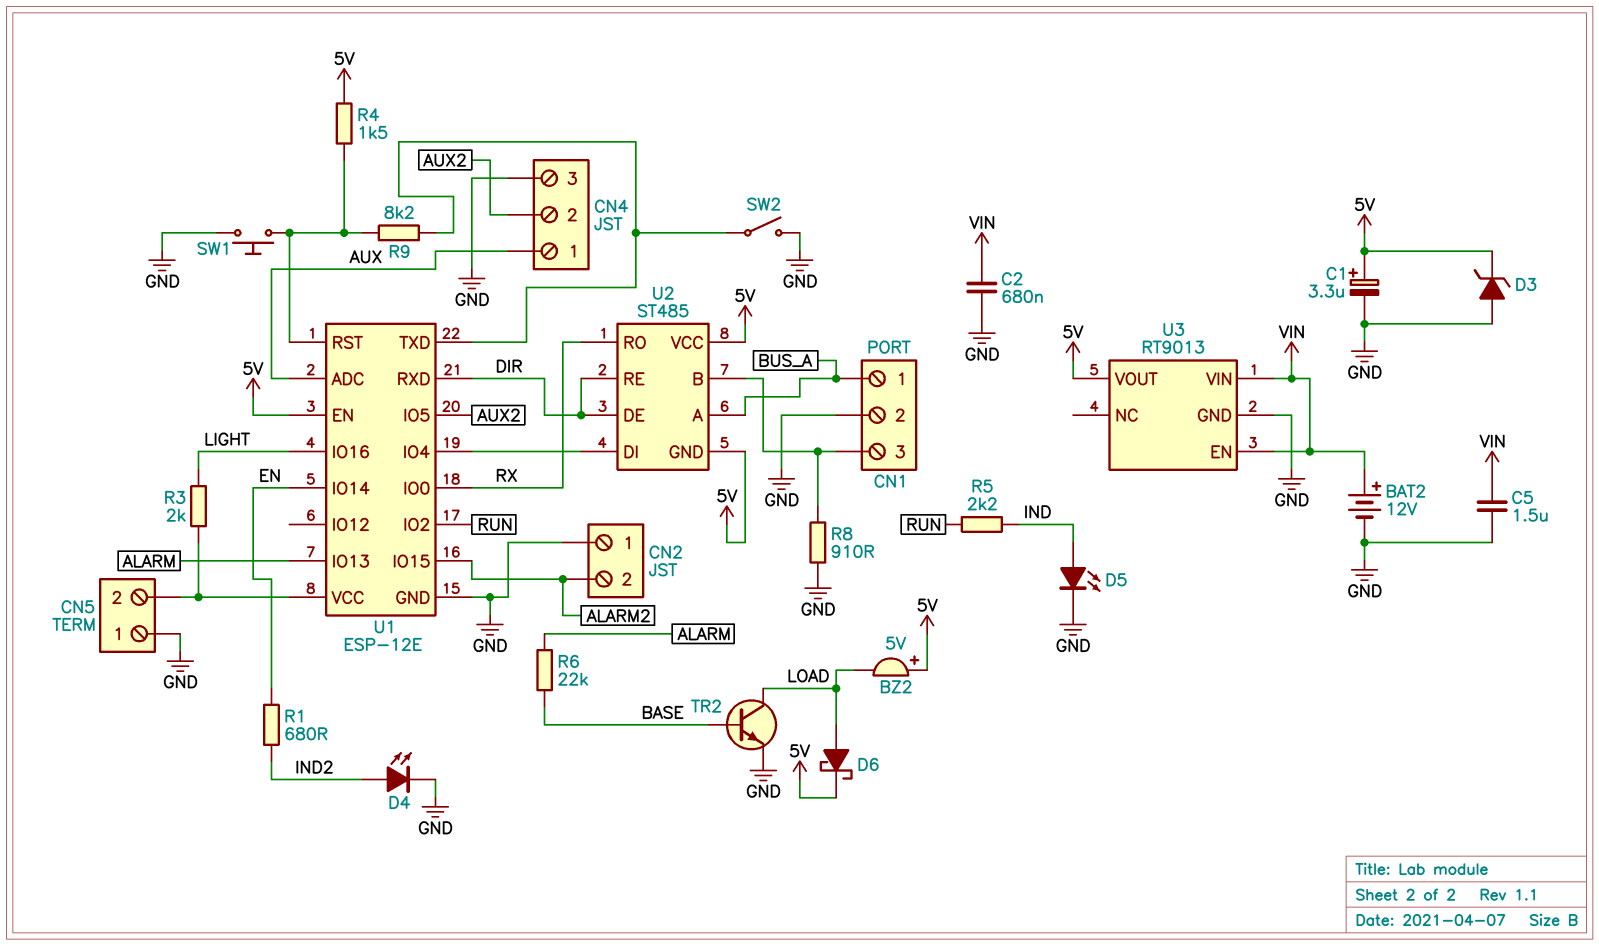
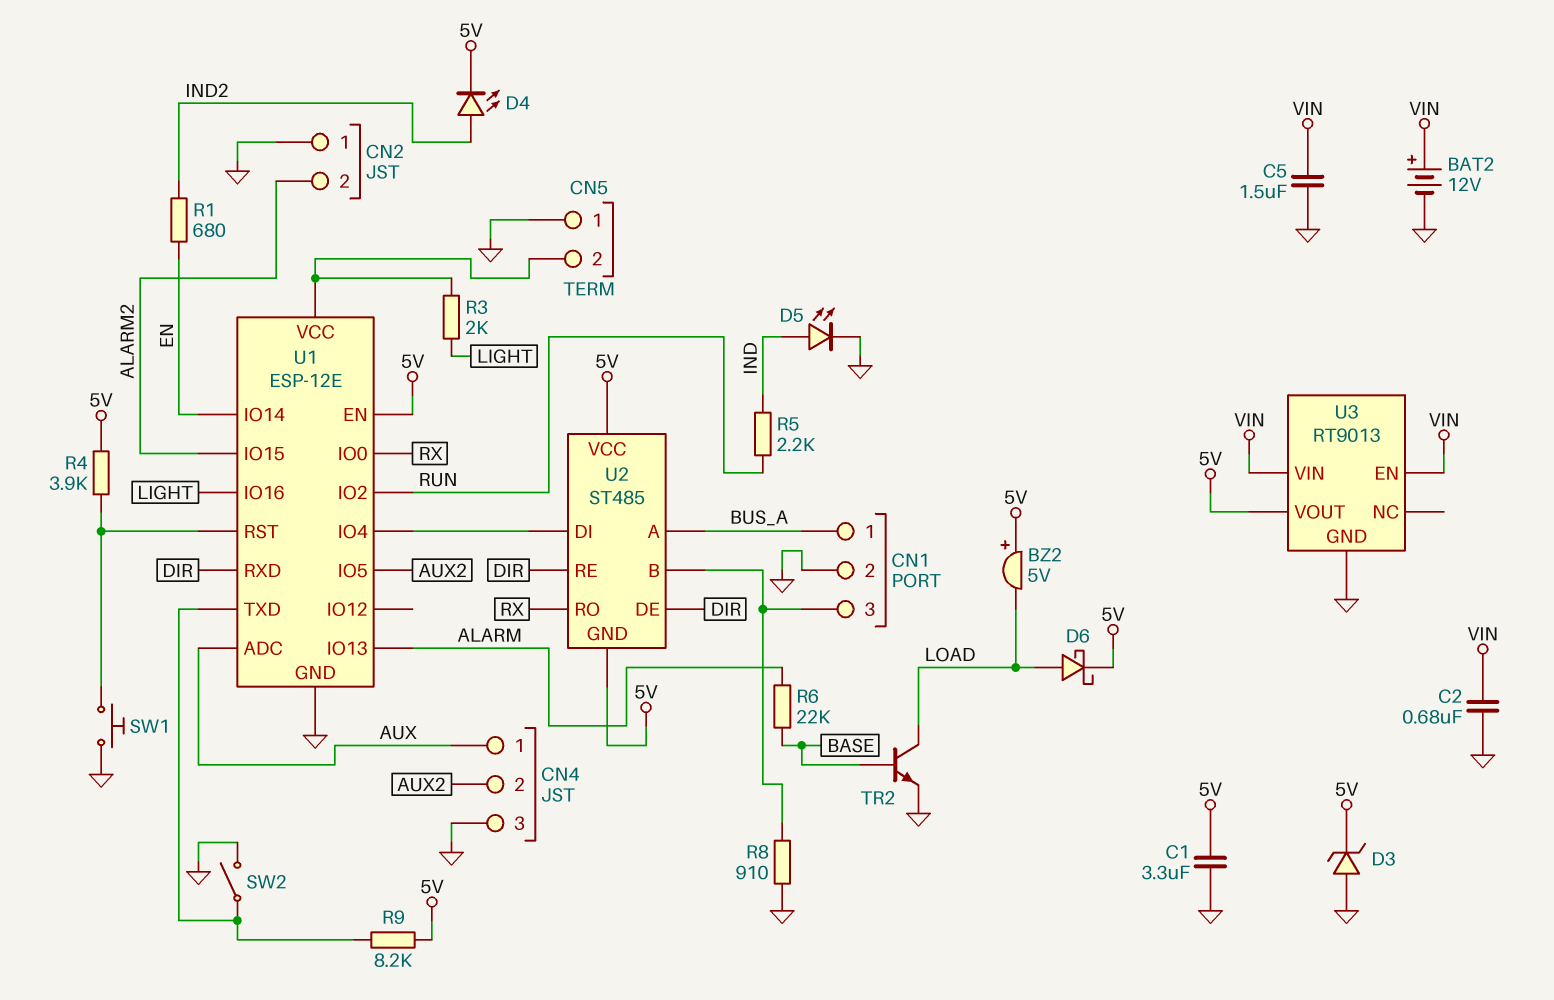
C1: 3.3uF (plus 5V, minus GND) -> 3.3uF (5V, GND)
D4: LED (A IND2, K GND) -> LED (A IND2, K 5V)
R4: 1.5k (5V, U1/RST) -> 3.9k (5V, U1/RST)
R9: 8.2k (U1/RST, U1/TXD) -> 8.2k (5V, U1/TXD)

